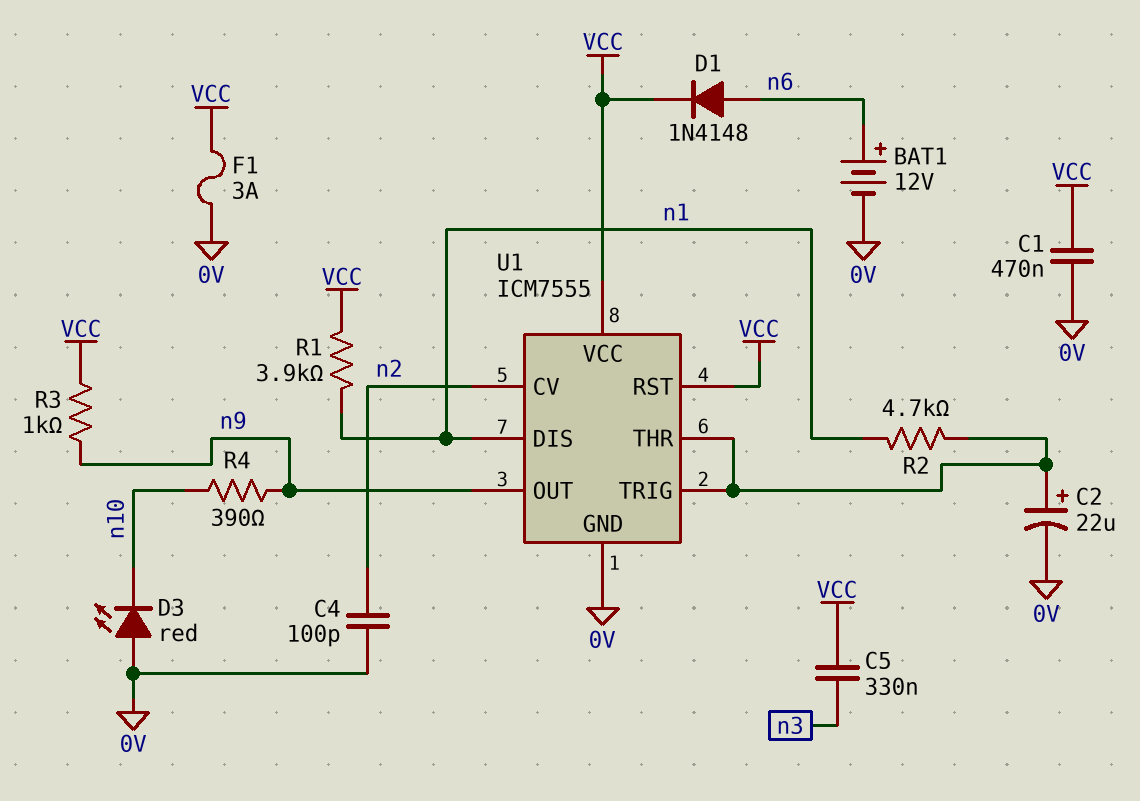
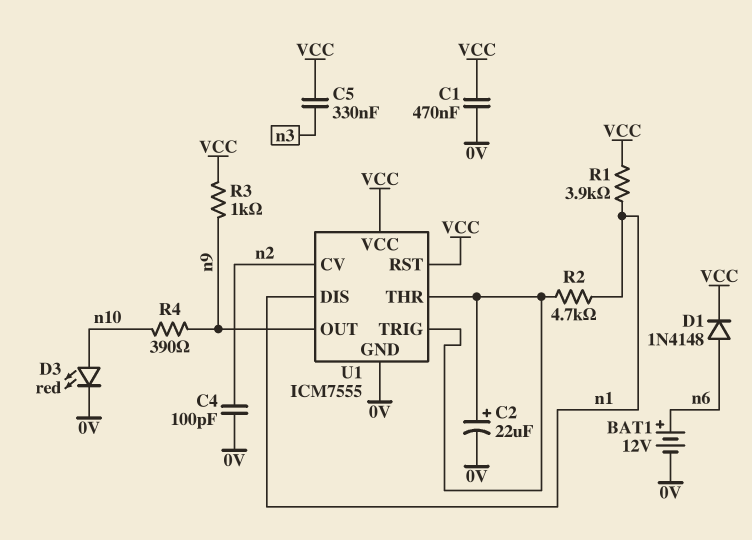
D3: LED red (A 0V, K n10) -> LED red (A n10, K 0V)
F1: 3A (0V, VCC) -> none

